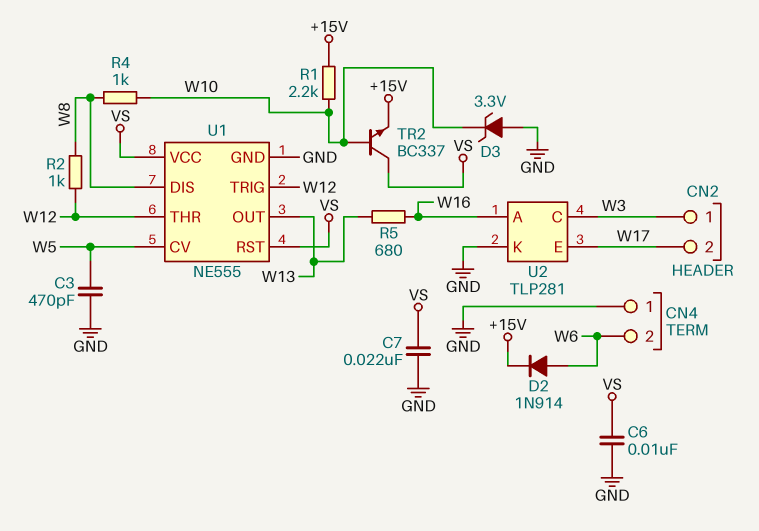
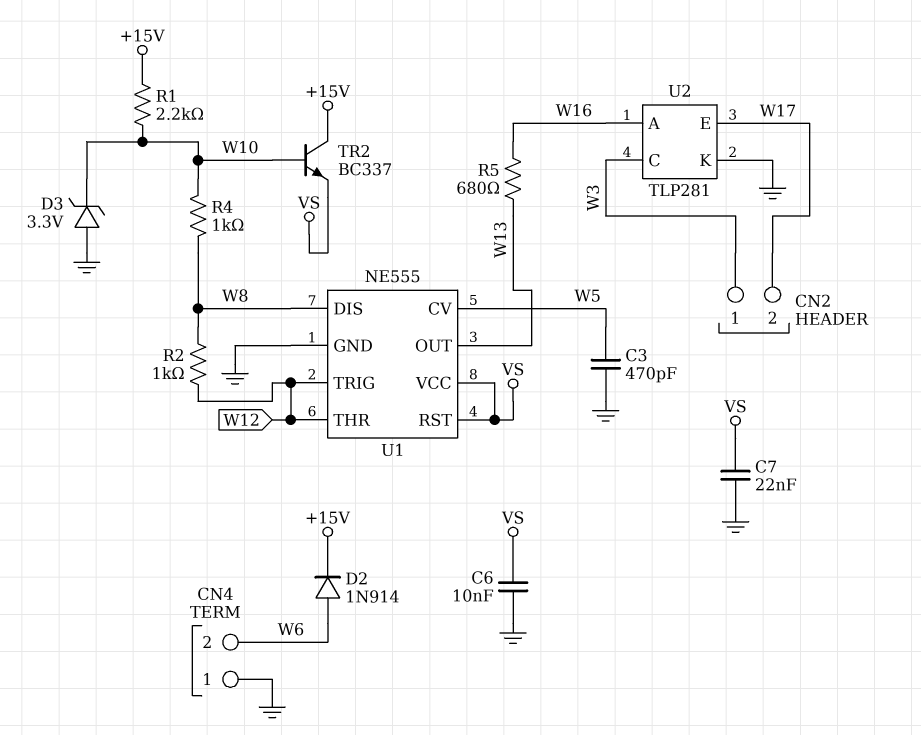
TR2: NPN BC337 (B W10, C VS, E +15V) -> NPN BC337 (B W10, C +15V, E VS)

